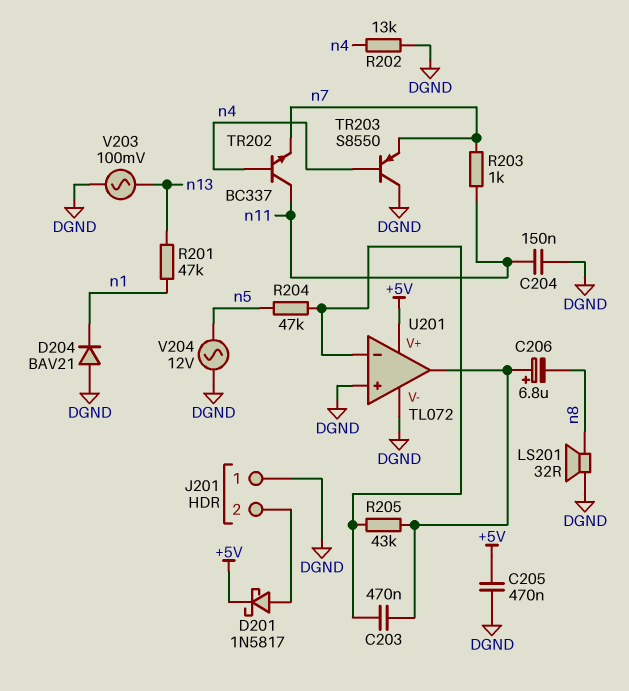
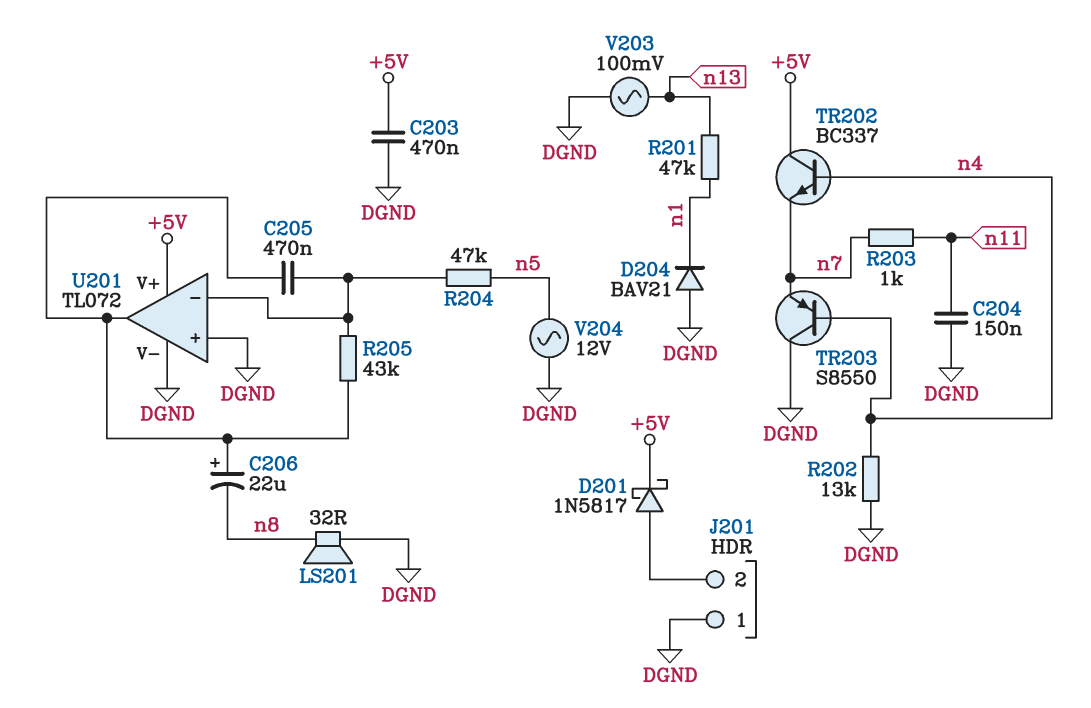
C203: 470nF (U201/in-, U201/out) -> 470nF (+5V, DGND)
C205: 470nF (+5V, DGND) -> 470nF (U201/in-, U201/out)
C206: 6.8uF (plus U201/out, minus n8) -> 22uF (plus U201/out, minus n8)
TR202: NPN BC337 (B n4, C n11, E n7) -> NPN BC337 (B n4, C +5V, E n7)

